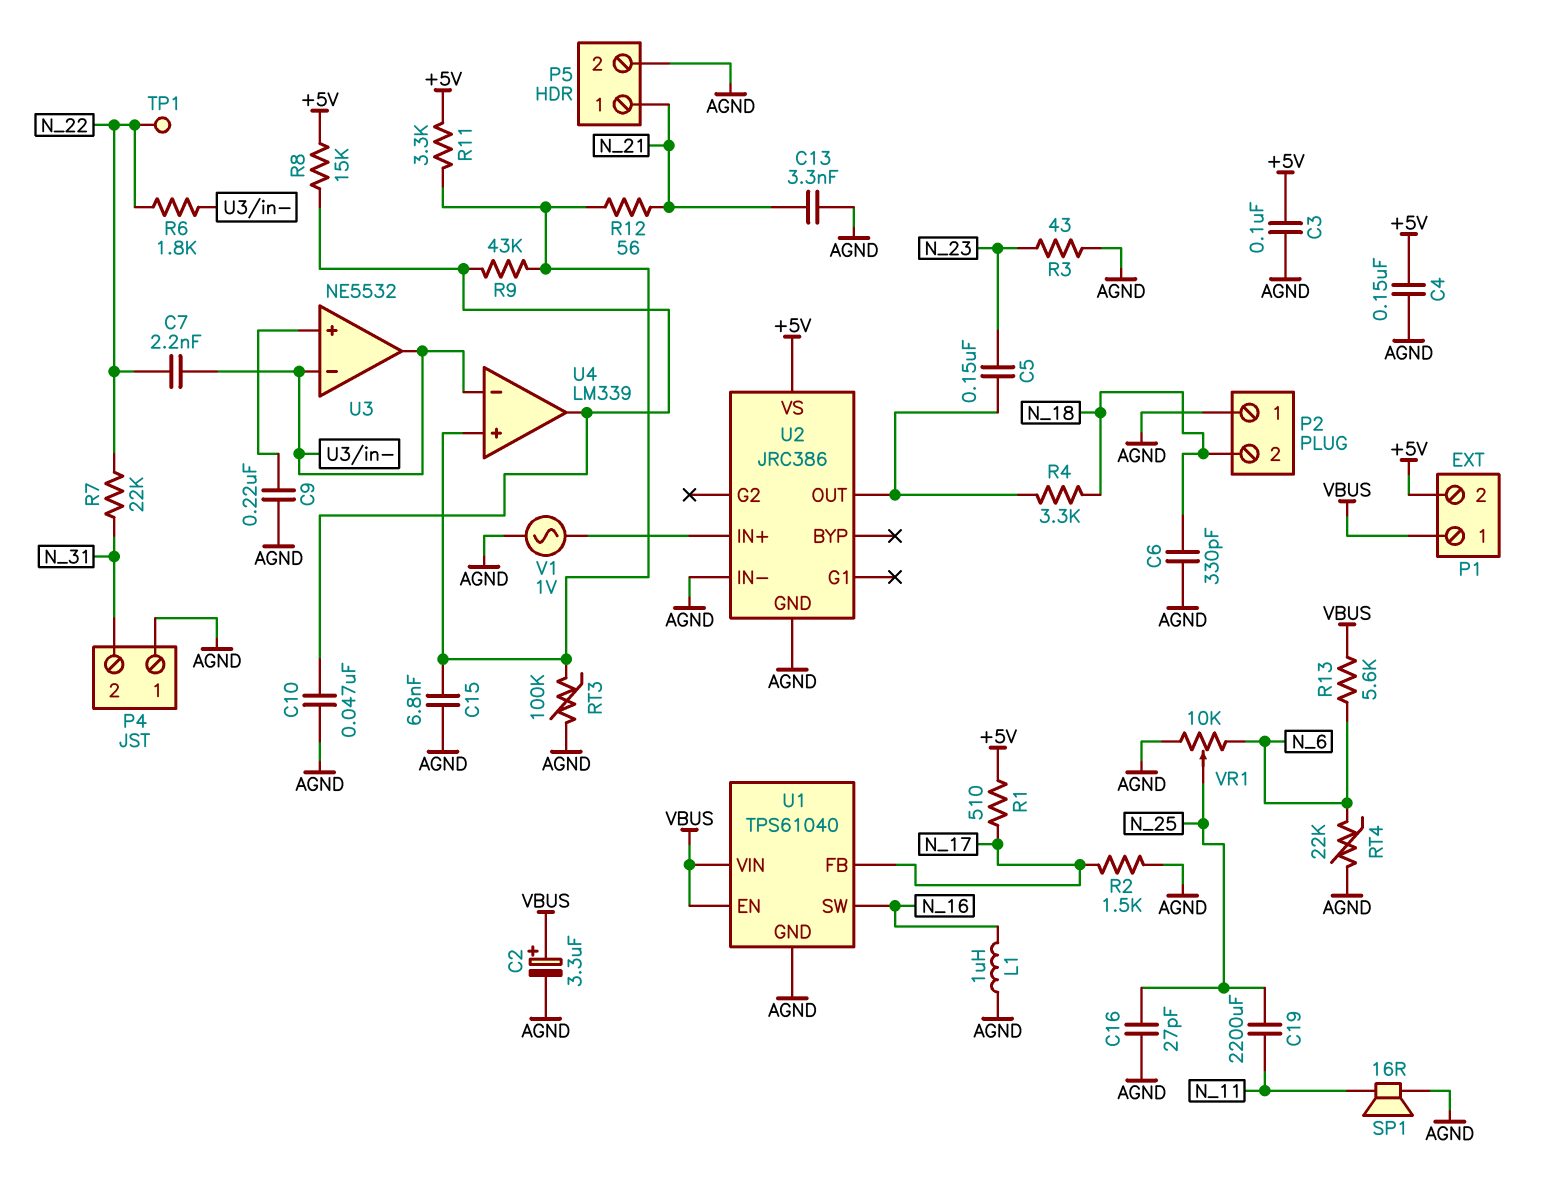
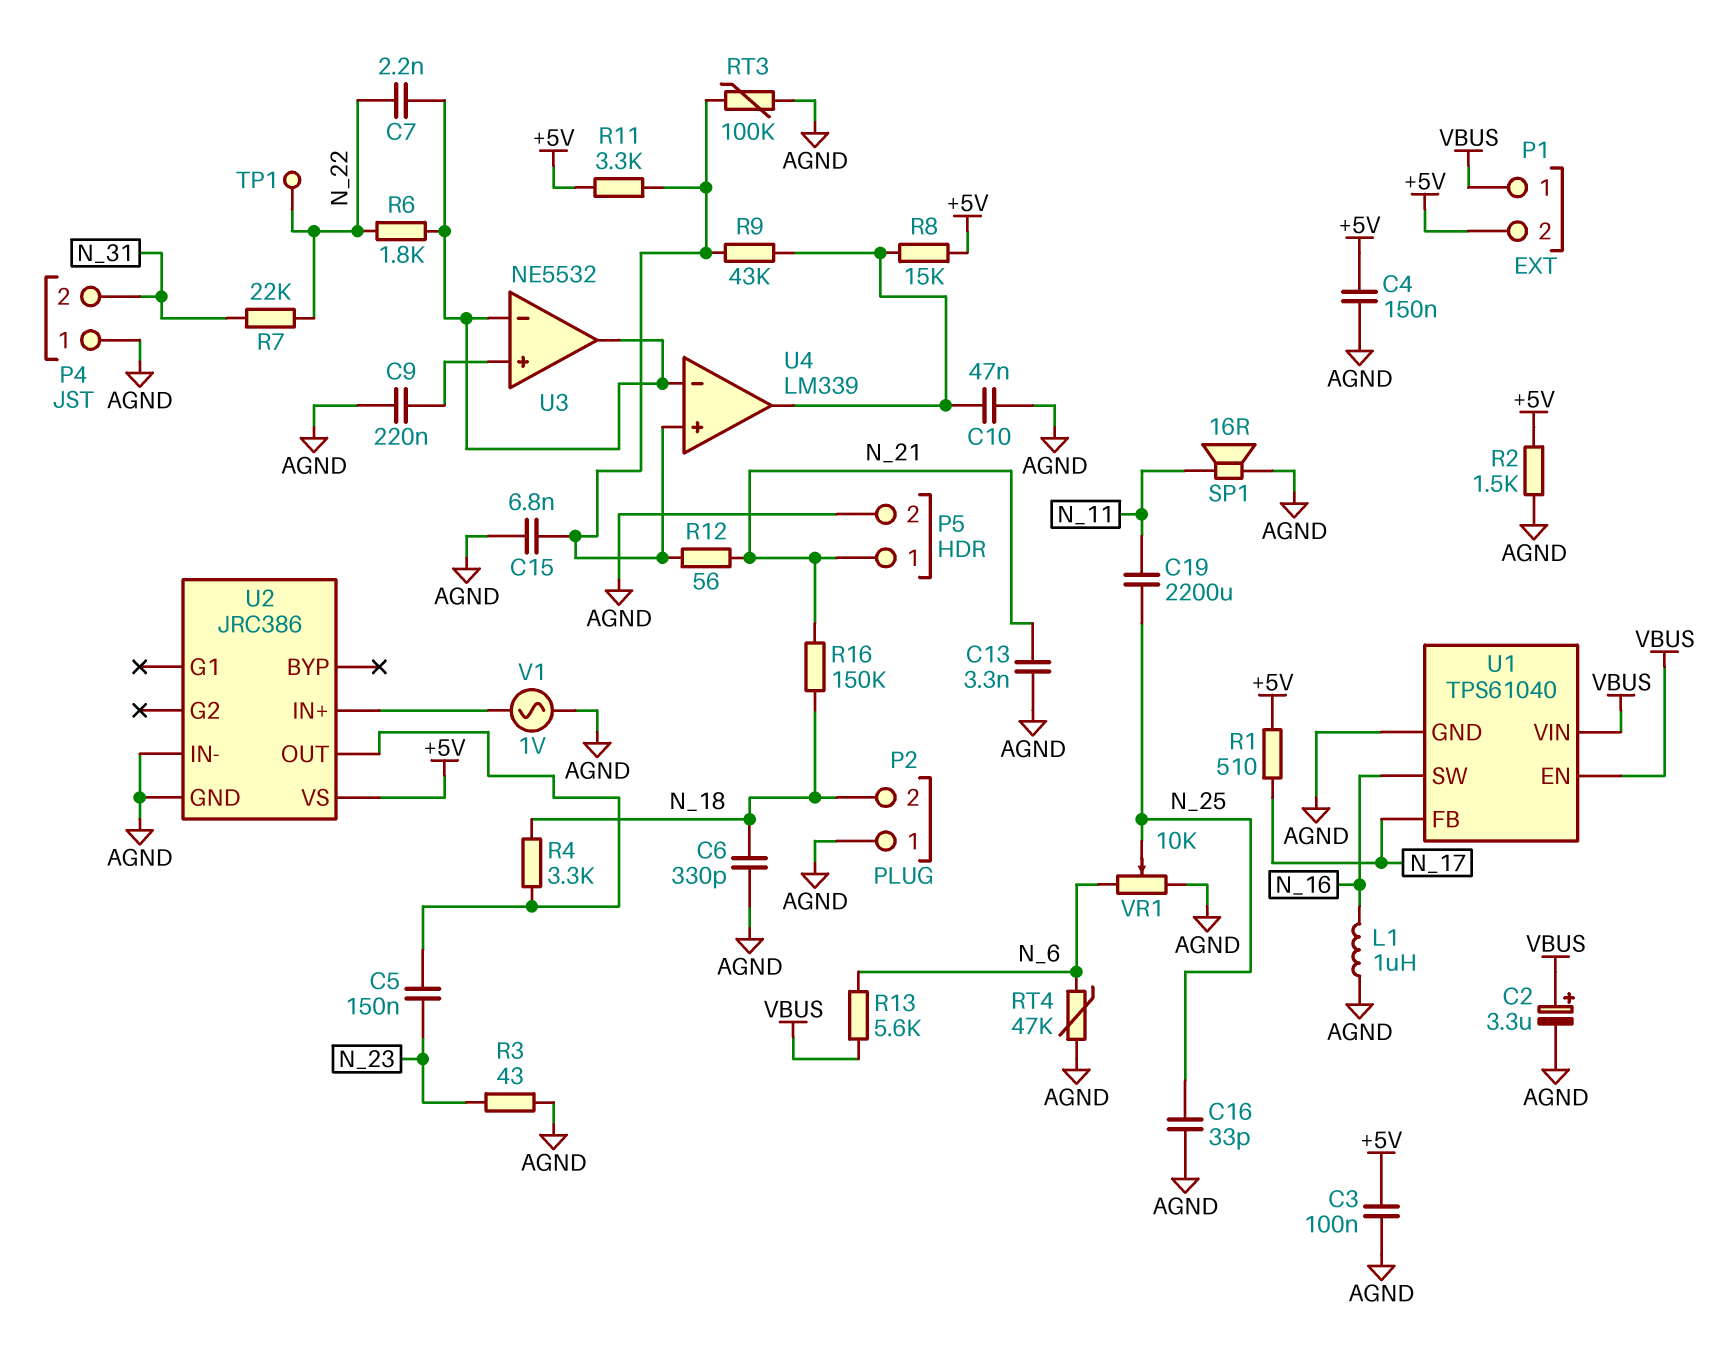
C16: 27pF (AGND, N_25) -> 33pF (AGND, N_25)
R2: 1.5k (AGND, N_17) -> 1.5k (+5V, AGND)
R16: none -> 150k (N_18, N_21)
RT4: 22k (AGND, N_6) -> 47k (AGND, N_6)

